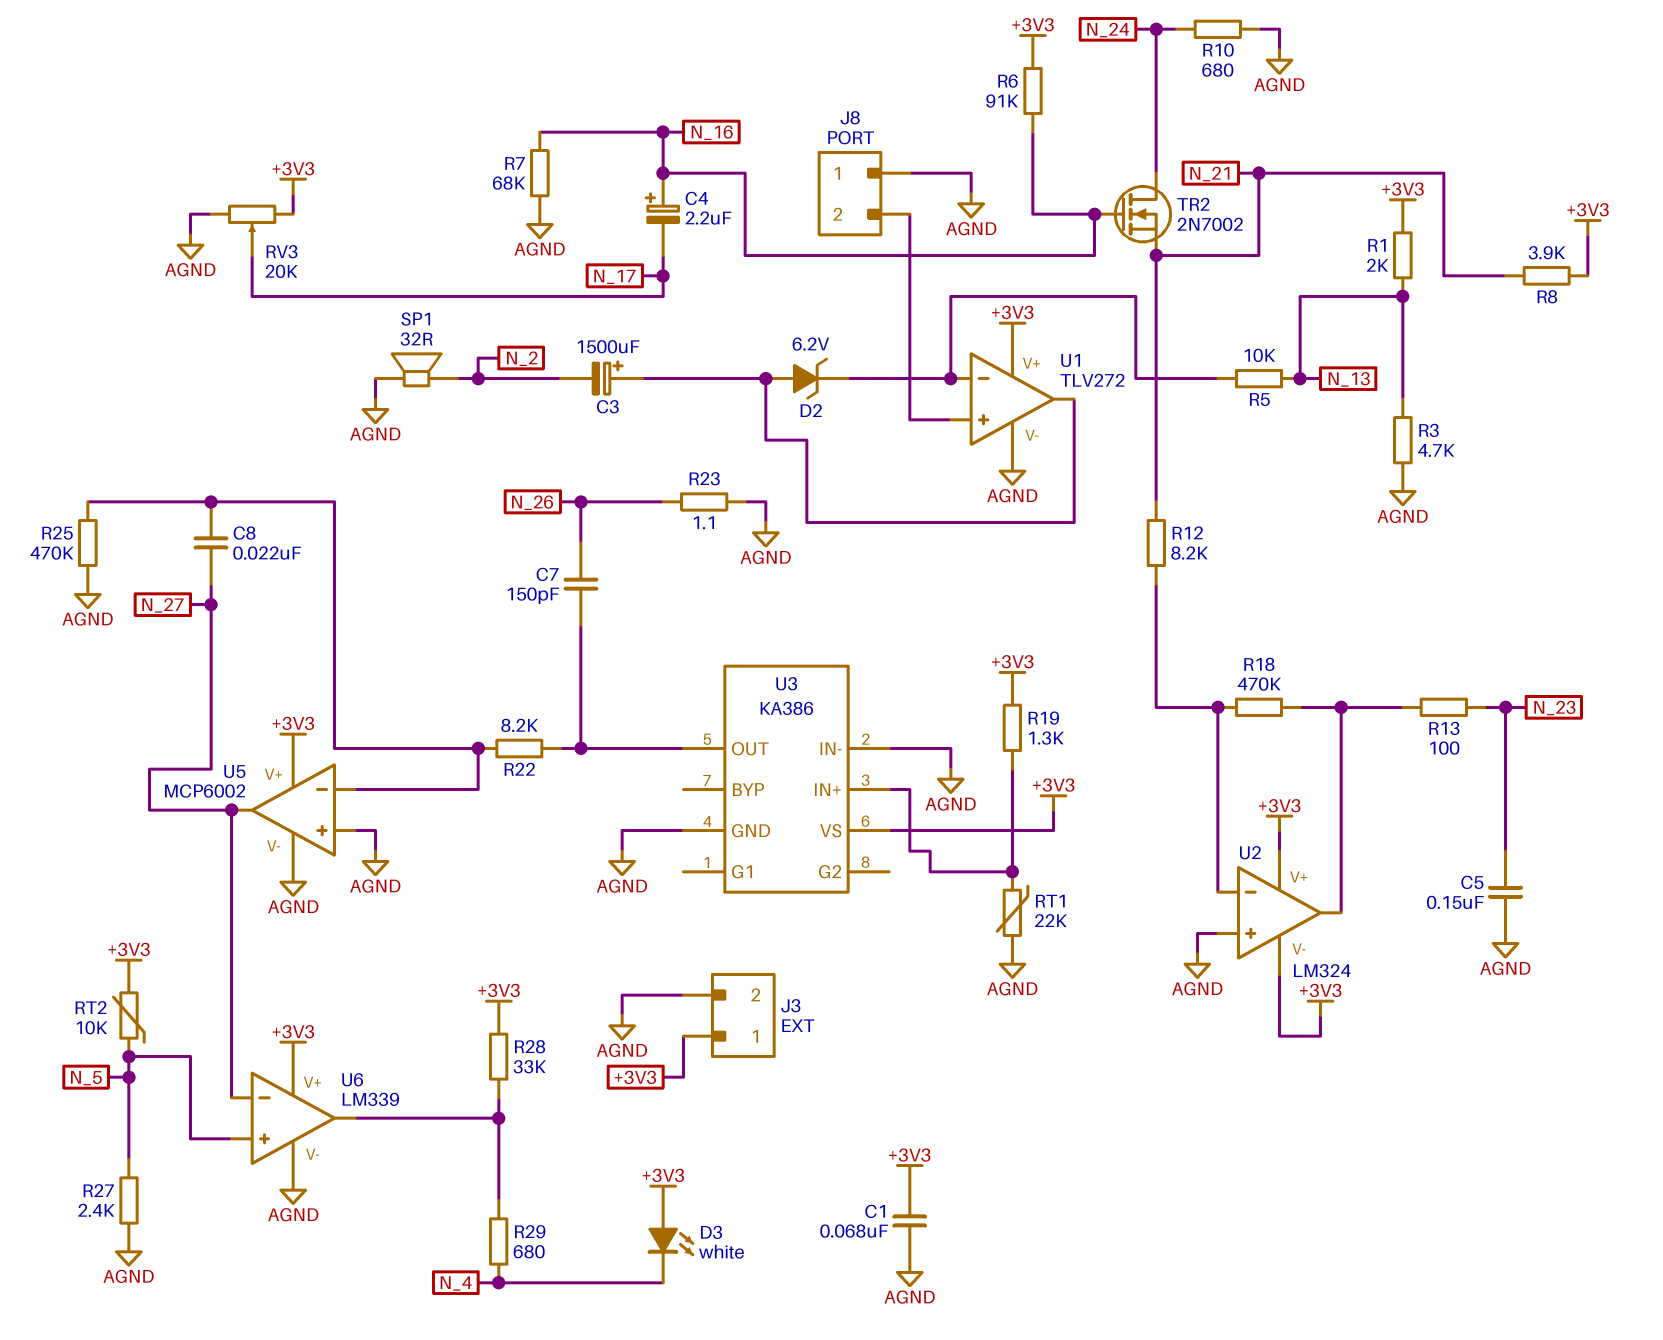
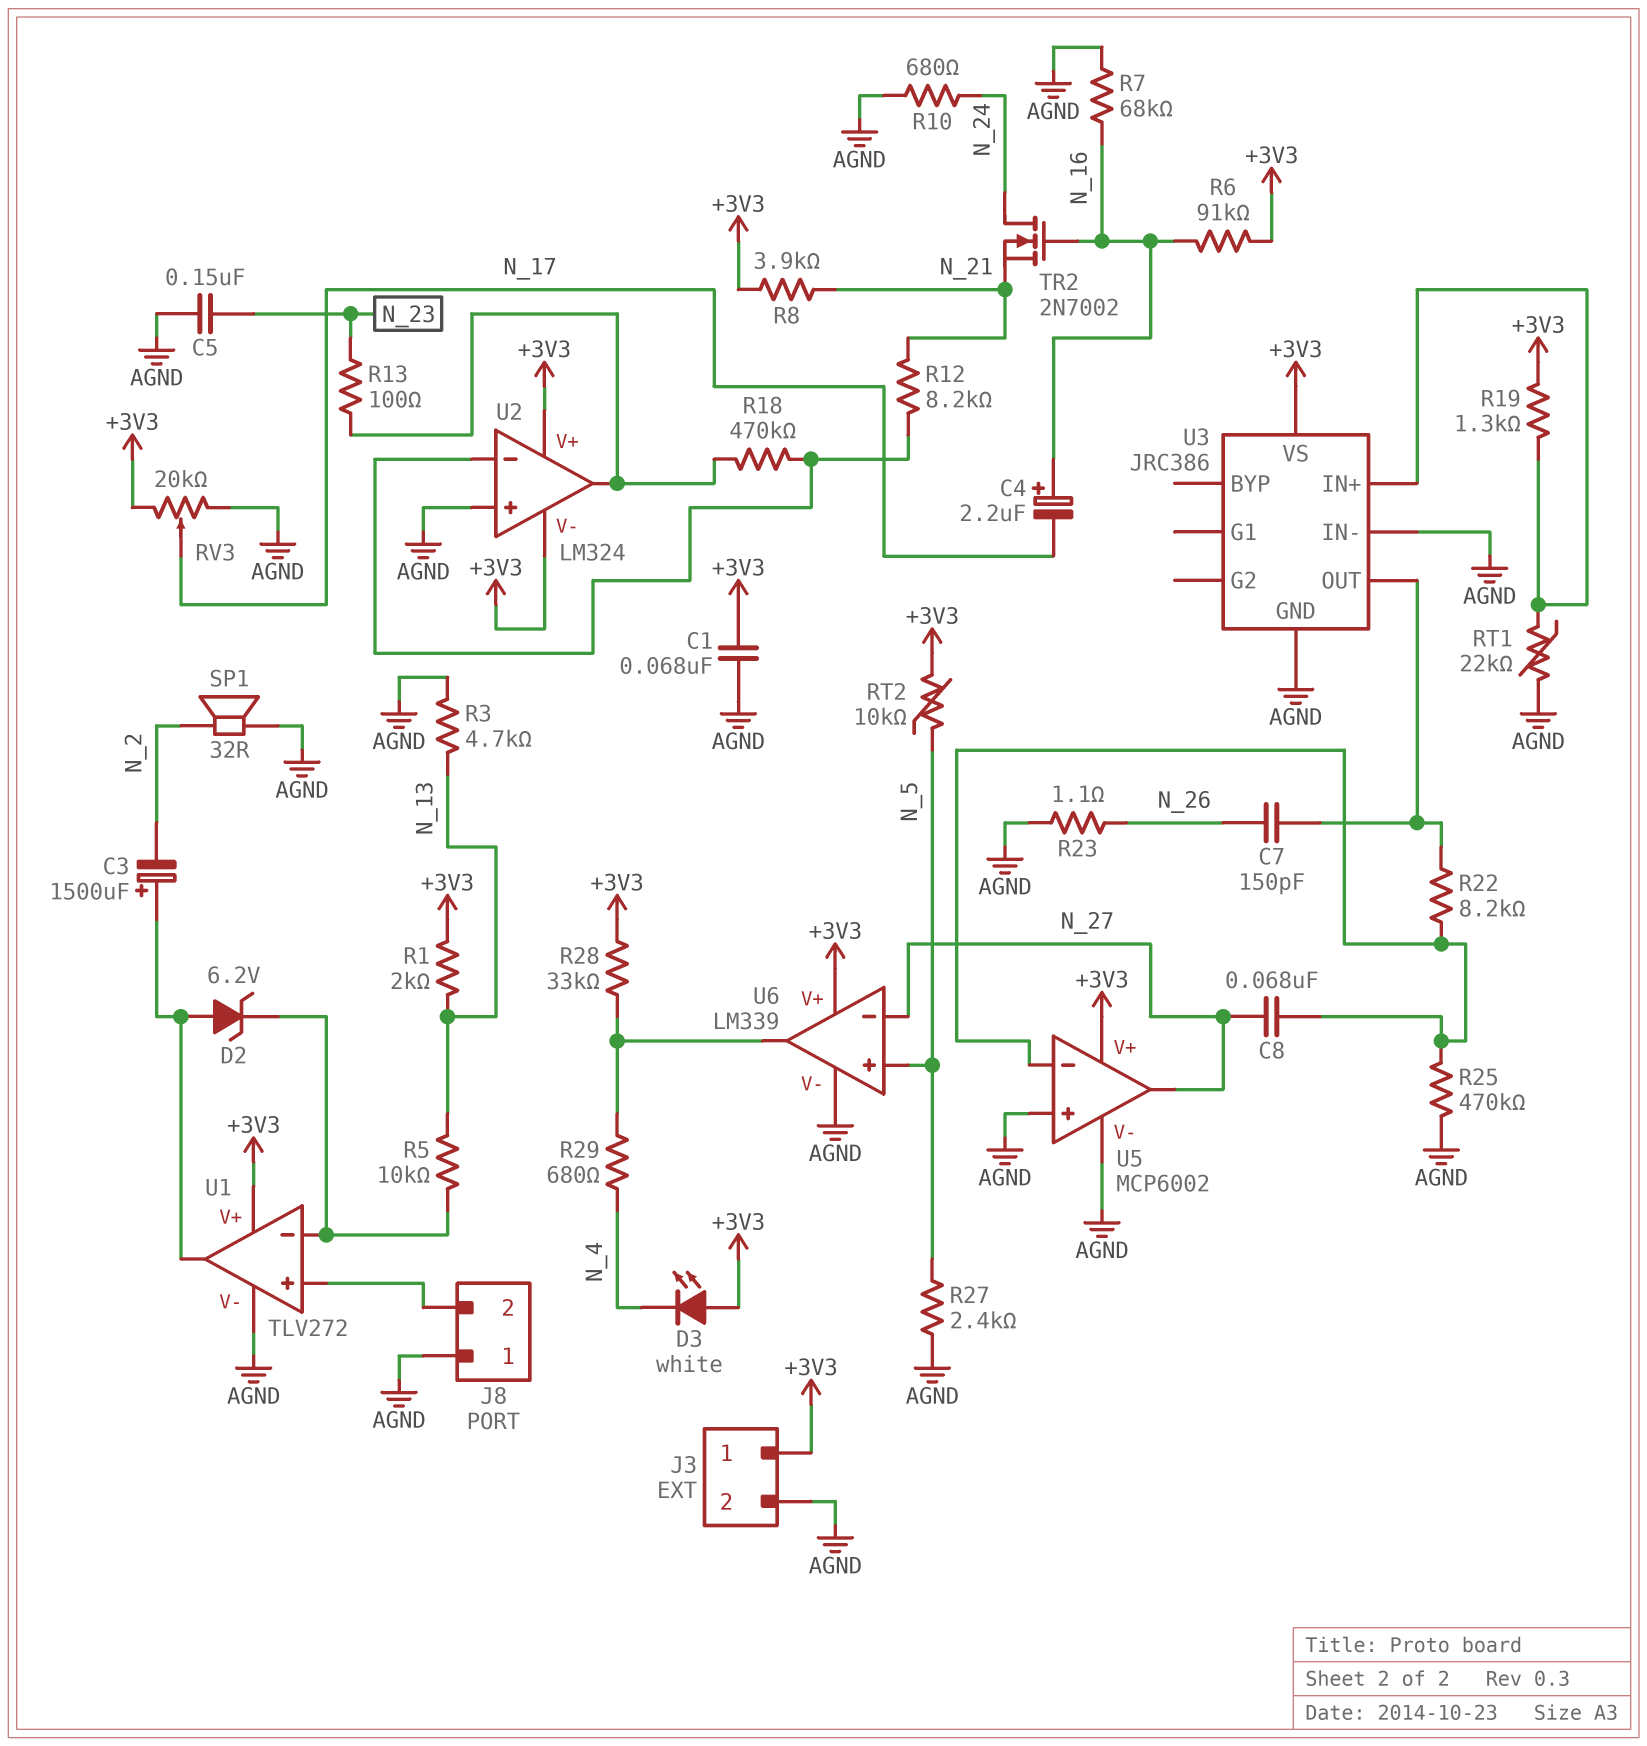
C8: 22nF (N_27, U5/in-) -> 68nF (N_27, U5/in-)
U3: KA386 -> JRC386

